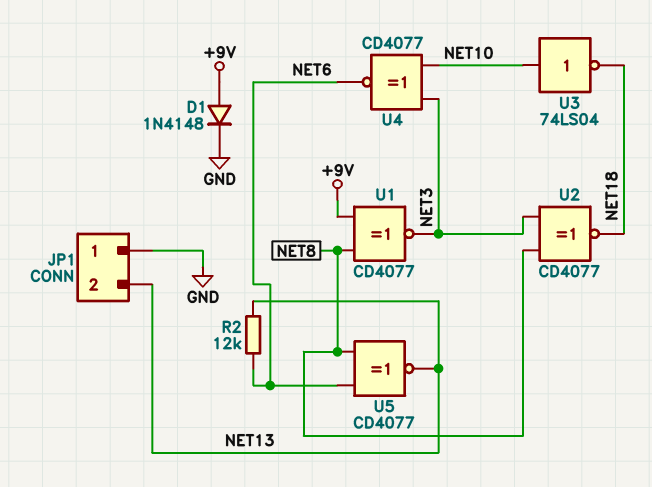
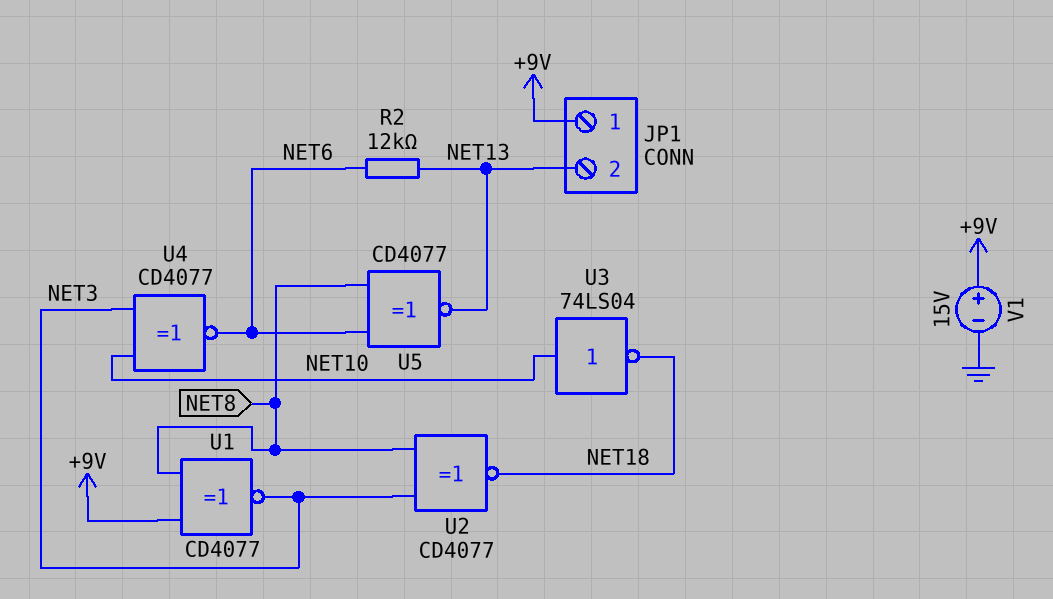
D1: diode 1N4148 (A +9V, K GND) -> none
JP1 pin 1: GND -> +9V
V1: none -> 15V (plus +9V, minus GND)

